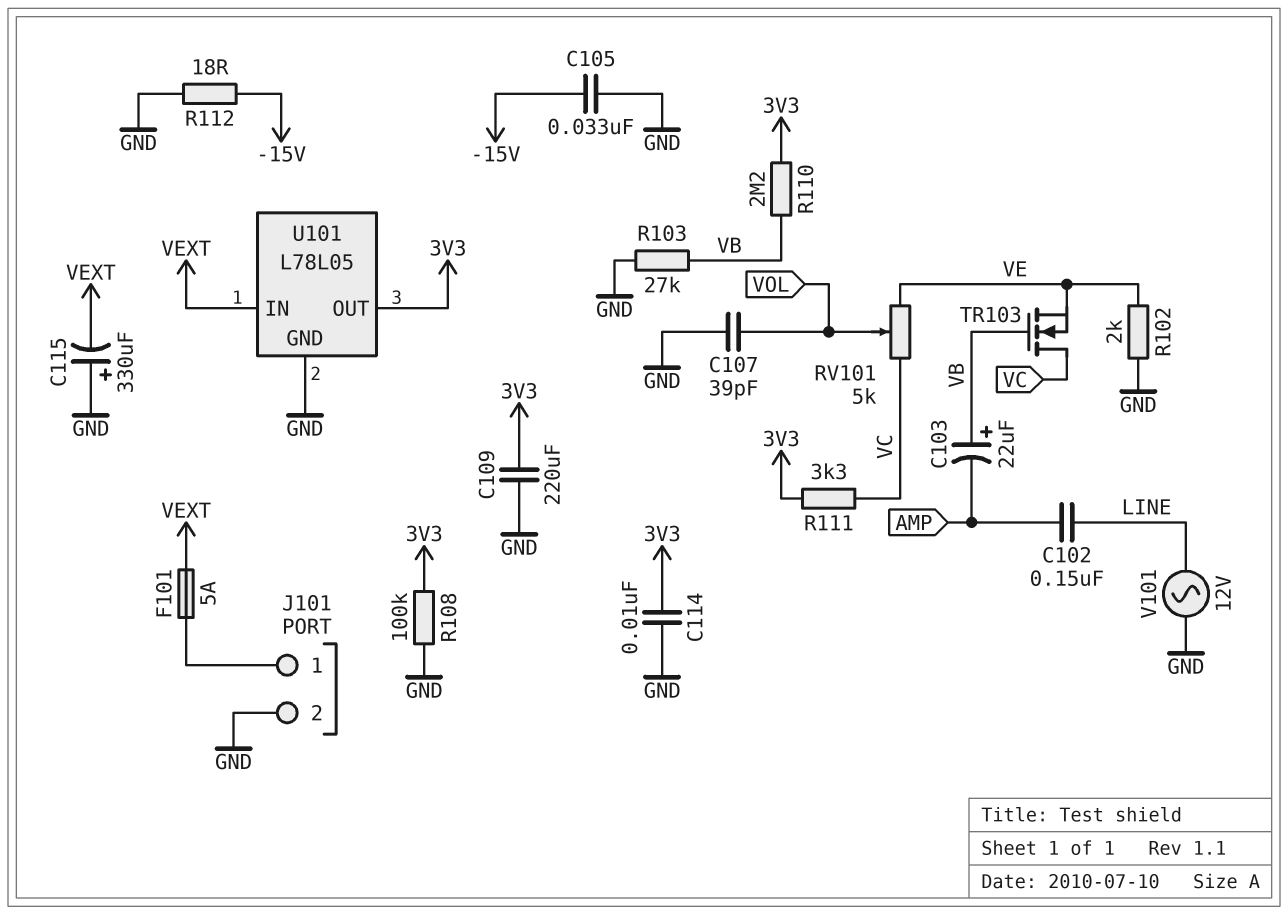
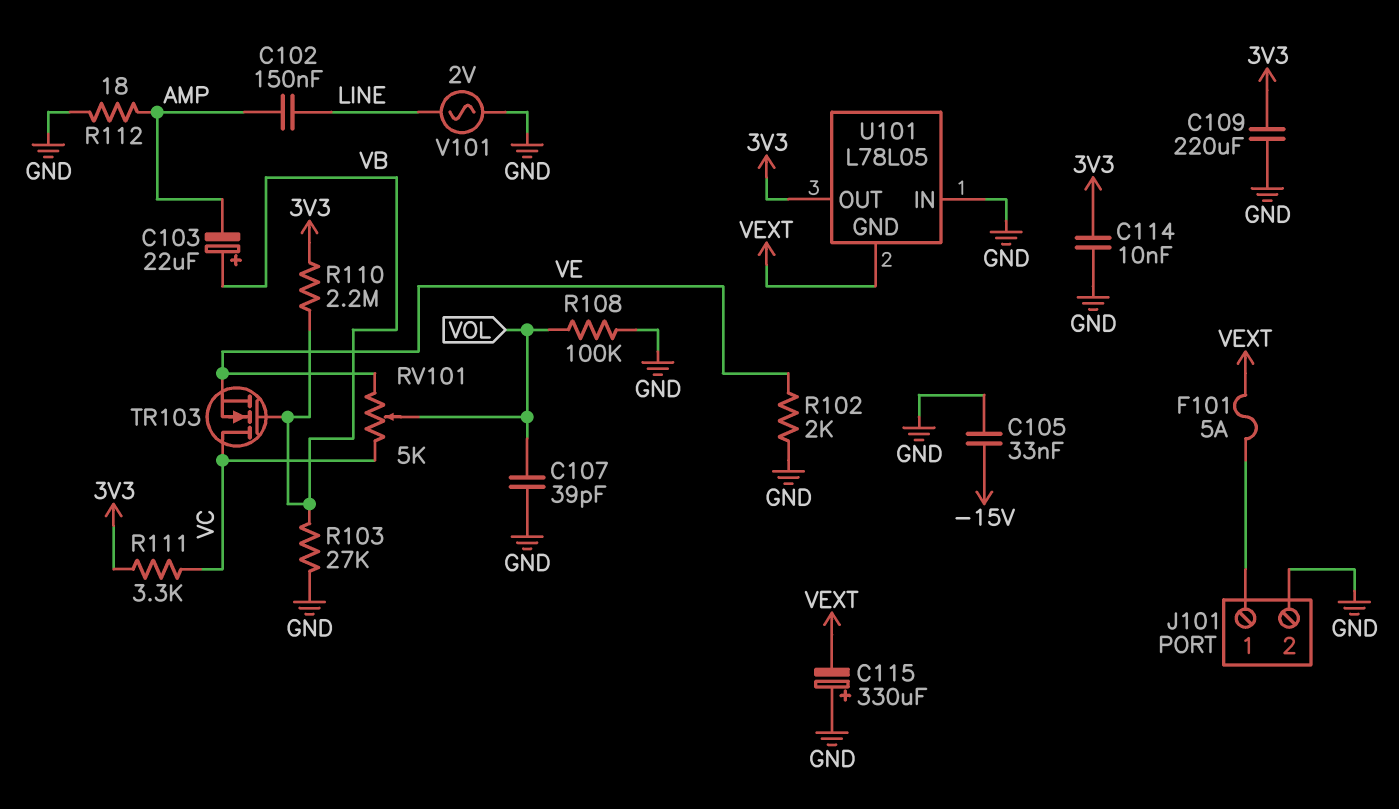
R108: 100k (3V3, GND) -> 100k (GND, VOL)
R112: 18 (-15V, GND) -> 18 (AMP, GND)
U101 pin GND: GND -> VEXT
U101 pin IN: VEXT -> GND
V101: AC 12V (GND, LINE) -> AC 2V (GND, LINE)

